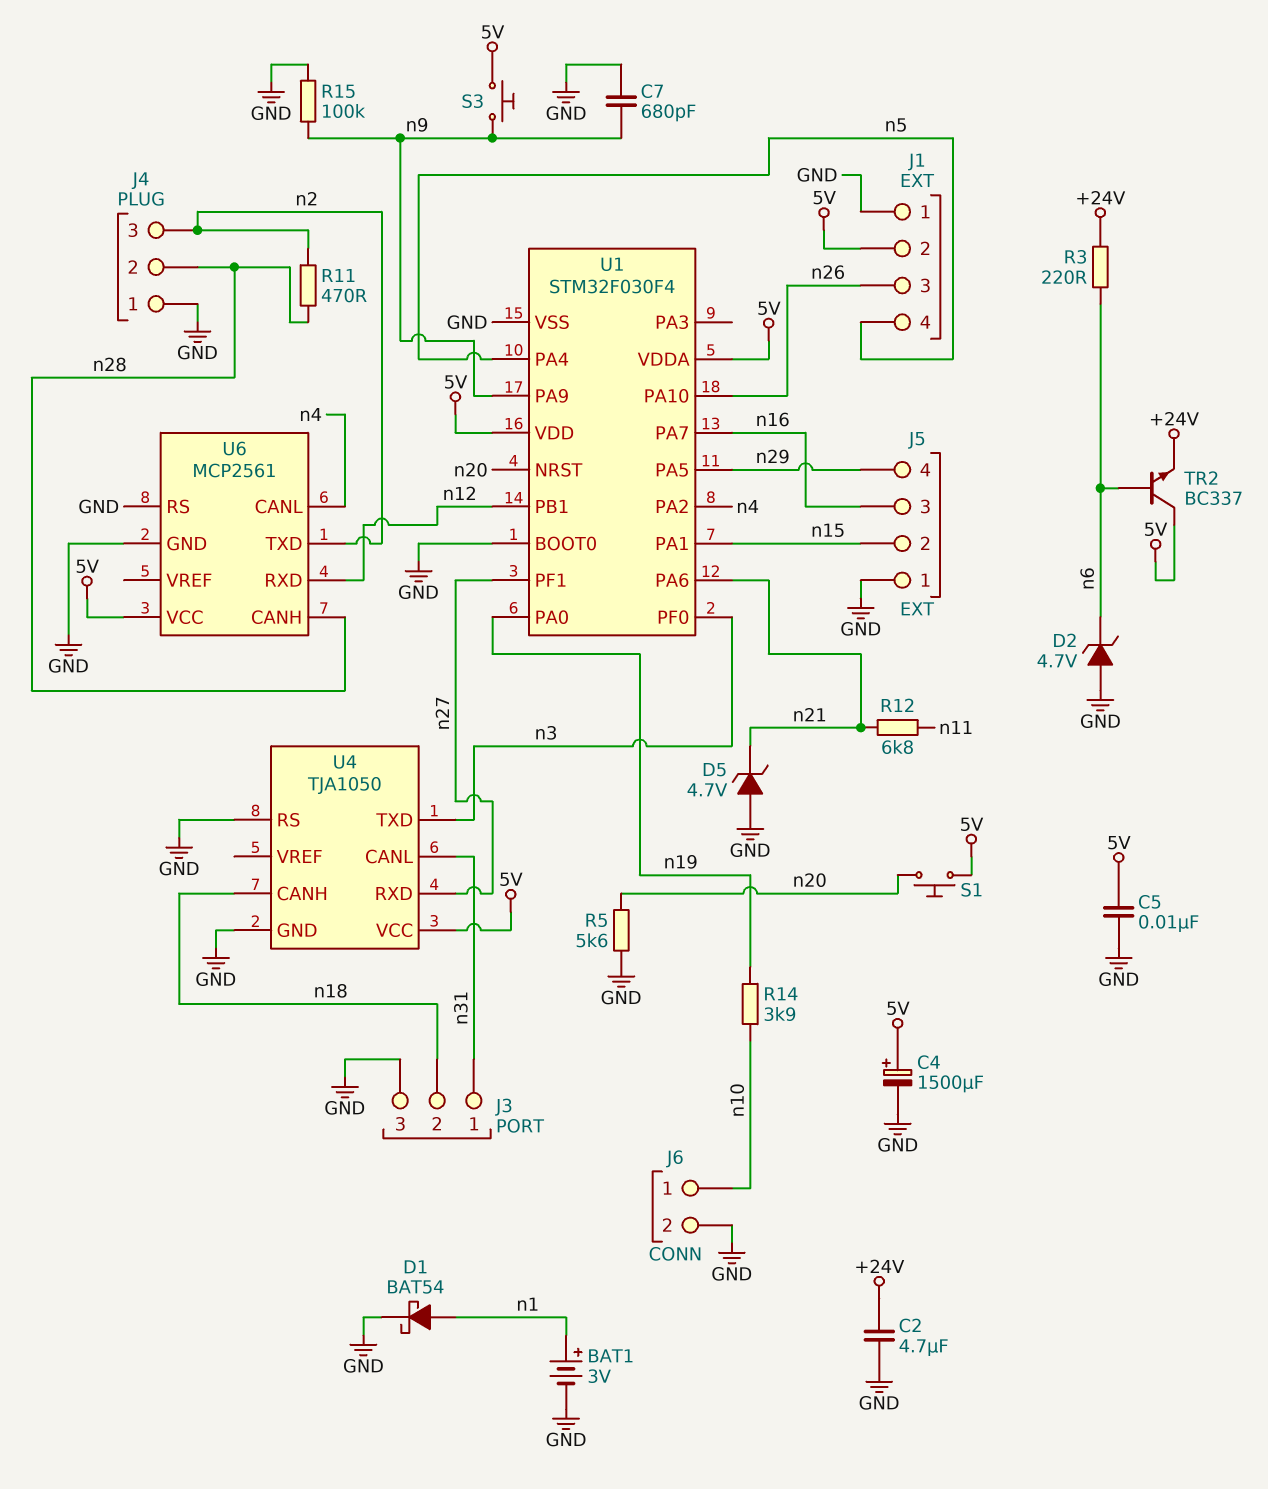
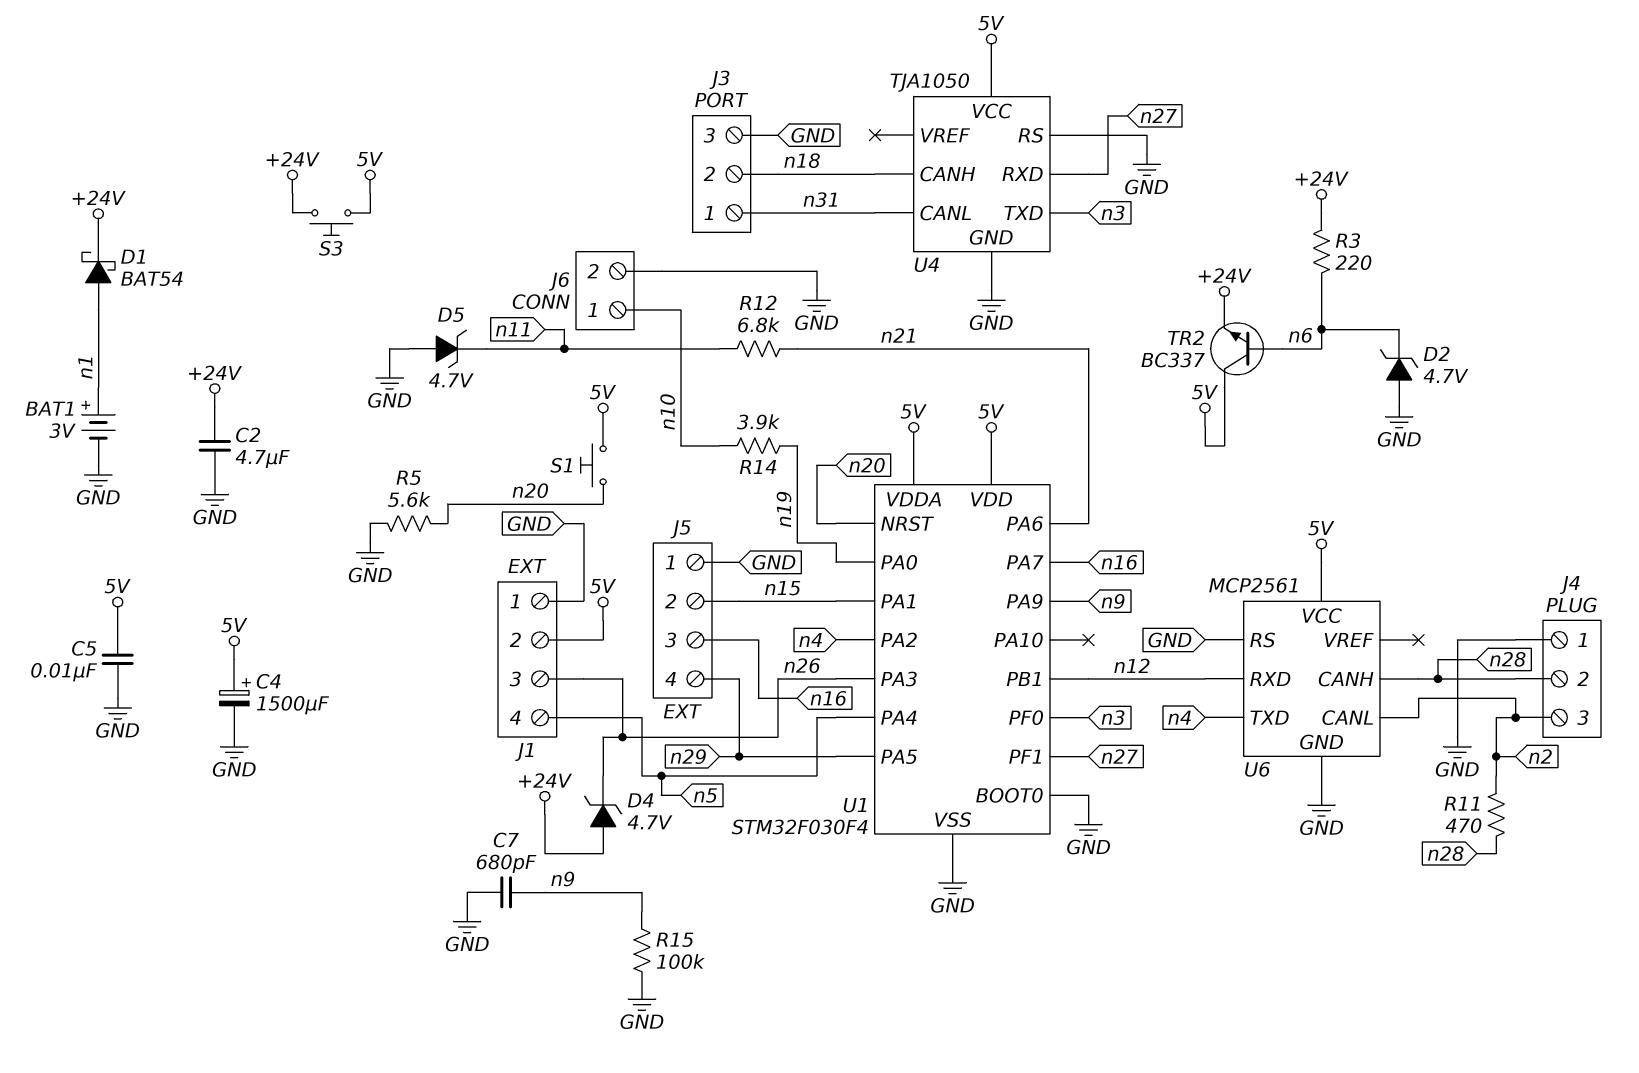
D1: schottky BAT54 (A n1, K GND) -> schottky BAT54 (A n1, K +24V)
D4: none -> zener 4.7V (A +24V, K n26)
D5: zener 4.7V (A GND, K n21) -> zener 4.7V (A GND, K n11)
S3: button (5V, n9) -> button (+24V, 5V)
U1 pin PA3: none -> n26
U1 pin PA10: n26 -> none
U6 pin CANL: n4 -> n2
U6 pin TXD: n2 -> n4

